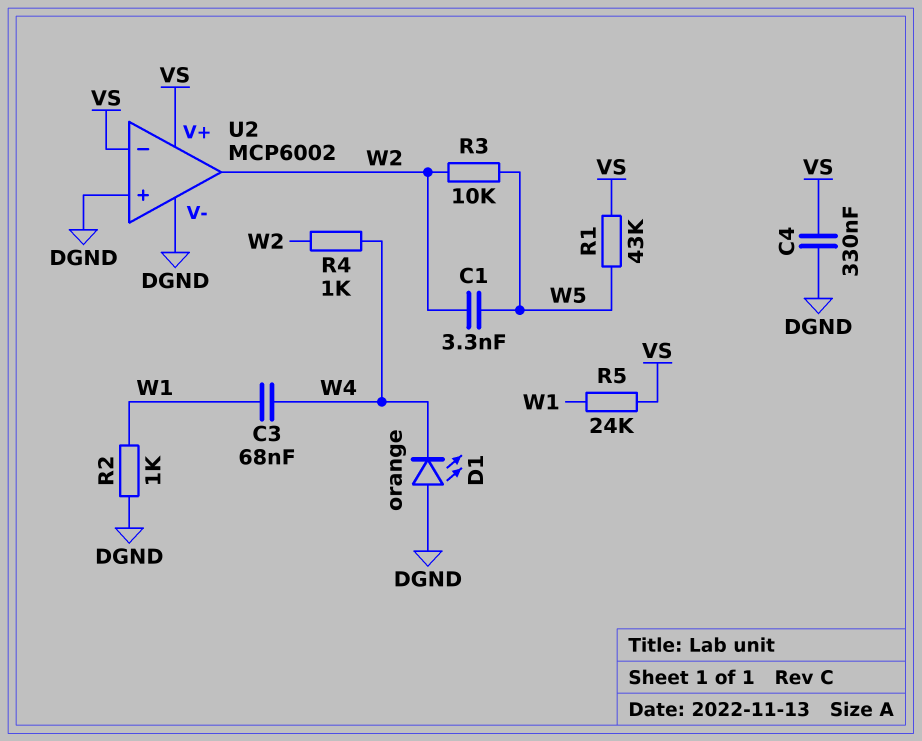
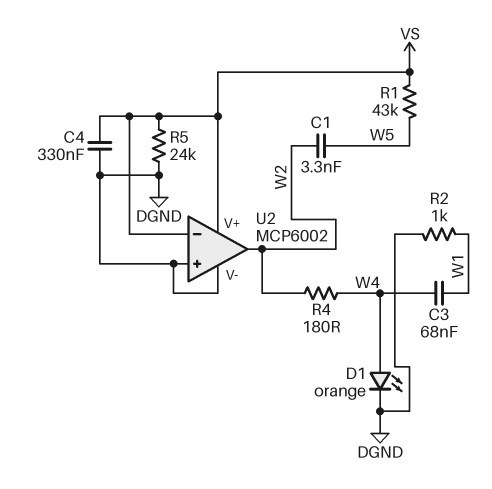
D1: LED orange (A DGND, K W4) -> LED orange (A W4, K DGND)
R3: 10k (W2, W5) -> none
R4: 1k (W2, W4) -> 180 (W2, W4)
R5: 24k (VS, W1) -> 24k (DGND, VS)

